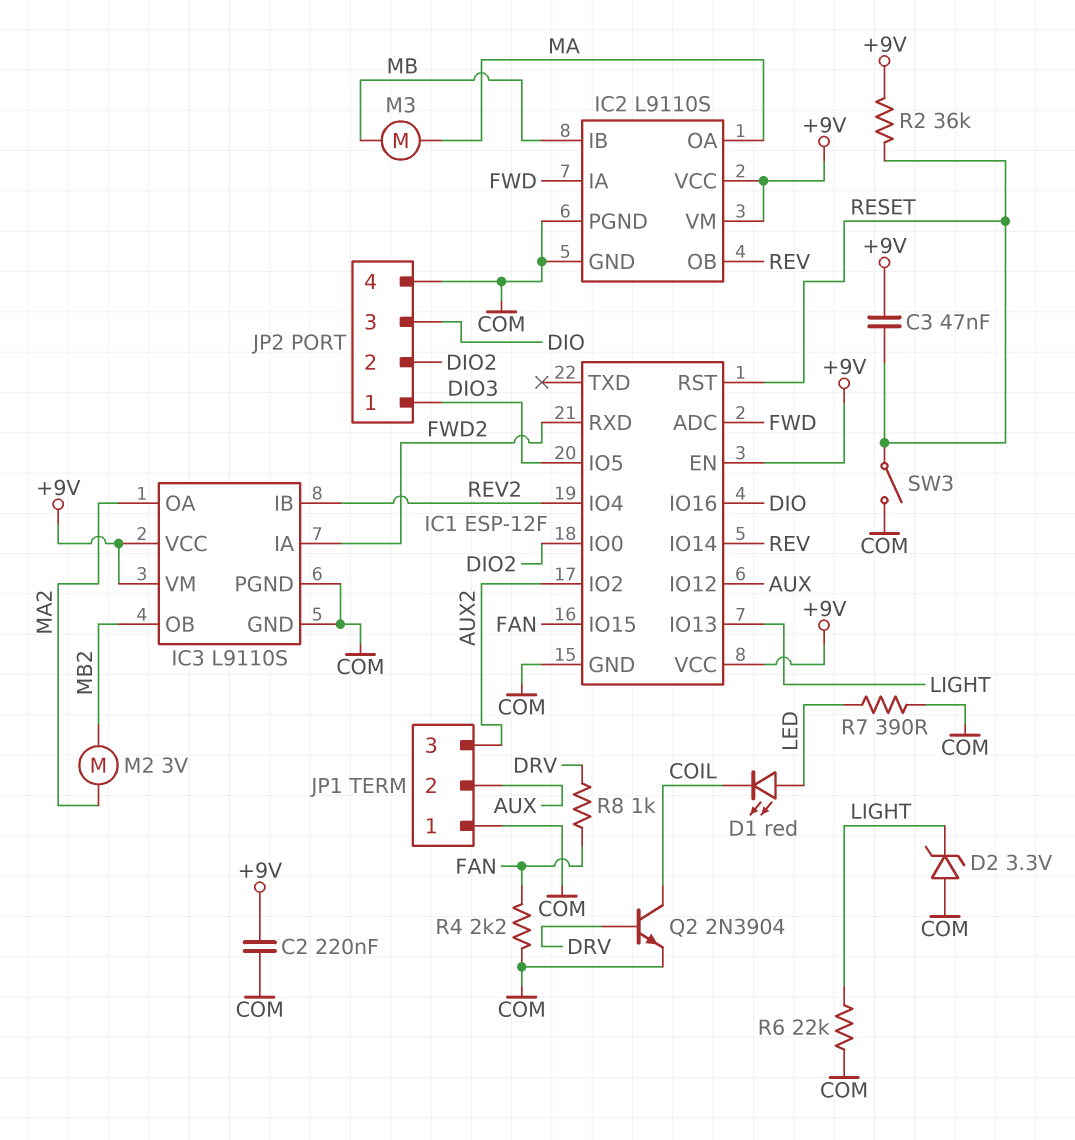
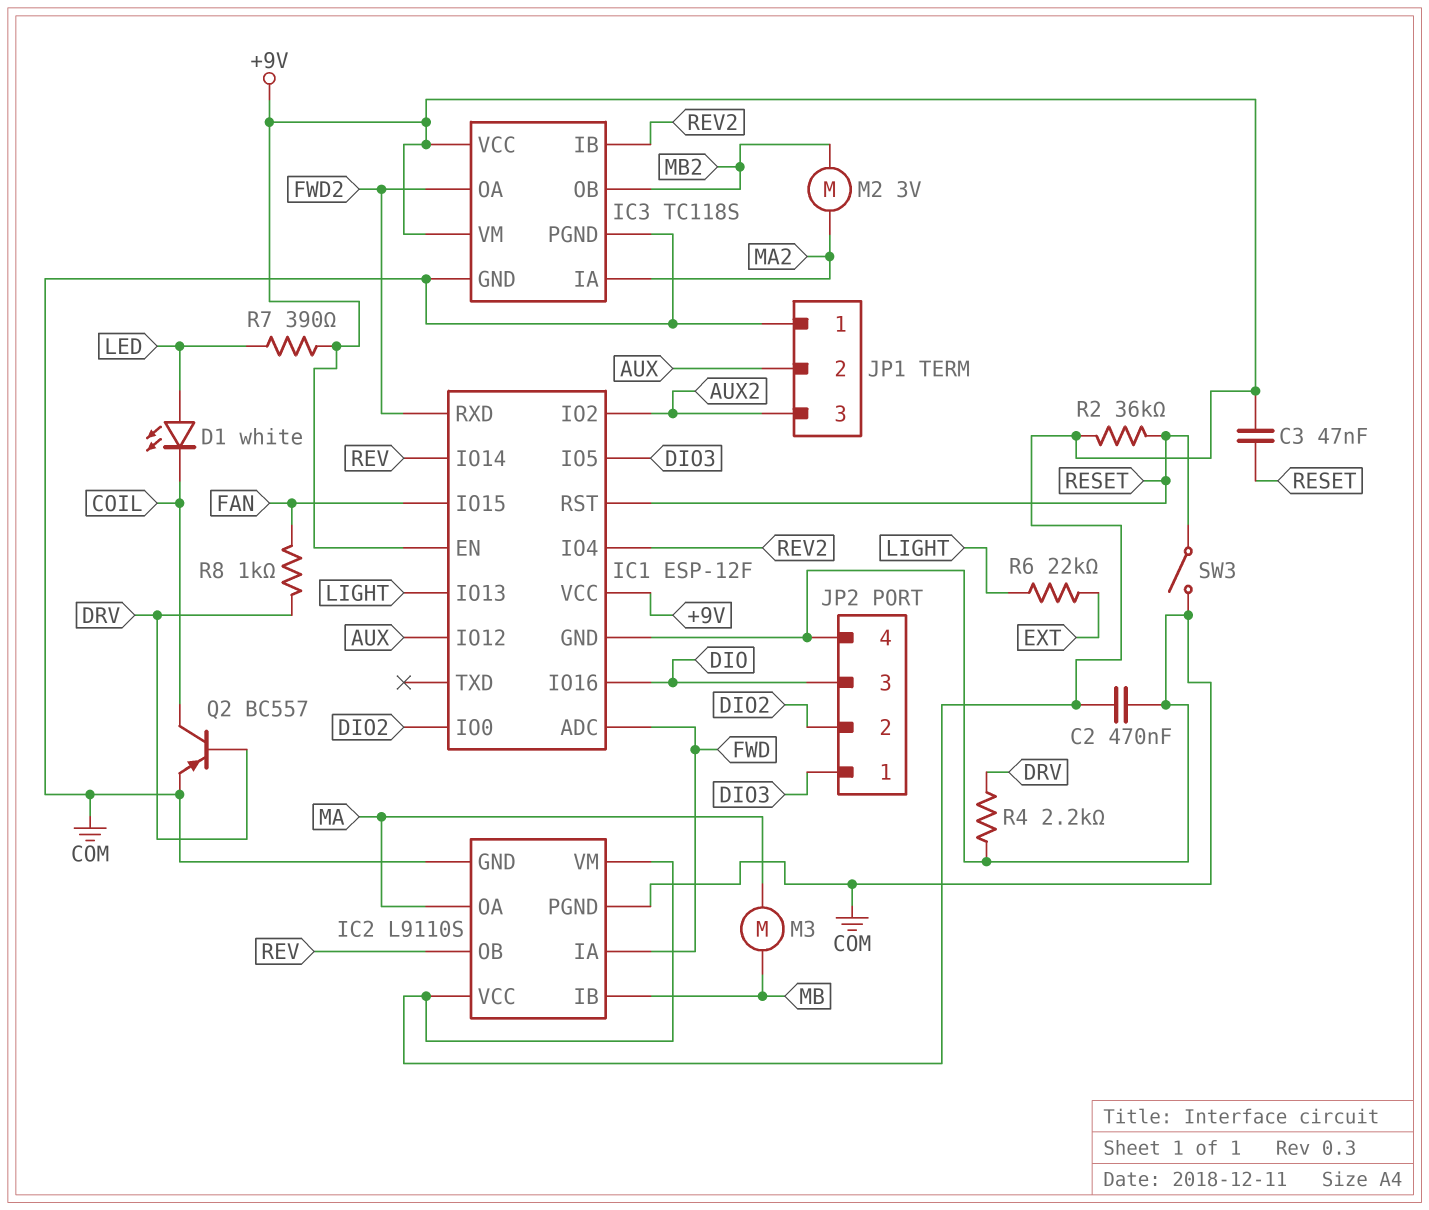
C2: 220nF (+9V, COM) -> 470nF (+9V, COM)
D1: LED red (A LED, K COIL) -> LED white (A LED, K COIL)
D2: zener 3.3V (A COM, K LIGHT) -> none
IC3: L9110S -> TC118S
IC3 pin IA: FWD2 -> MA2
IC3 pin OA: MA2 -> FWD2
Q2: NPN 2N3904 (B DRV, C COIL, E COM) -> PNP BC557 (B DRV, C COIL, E COM)
R4: 2.2k (COM, FAN) -> 2.2k (COM, DRV)
R6: 22k (COM, LIGHT) -> 22k (EXT, LIGHT)
R7: 390 (COM, LED) -> 390 (+9V, LED)

